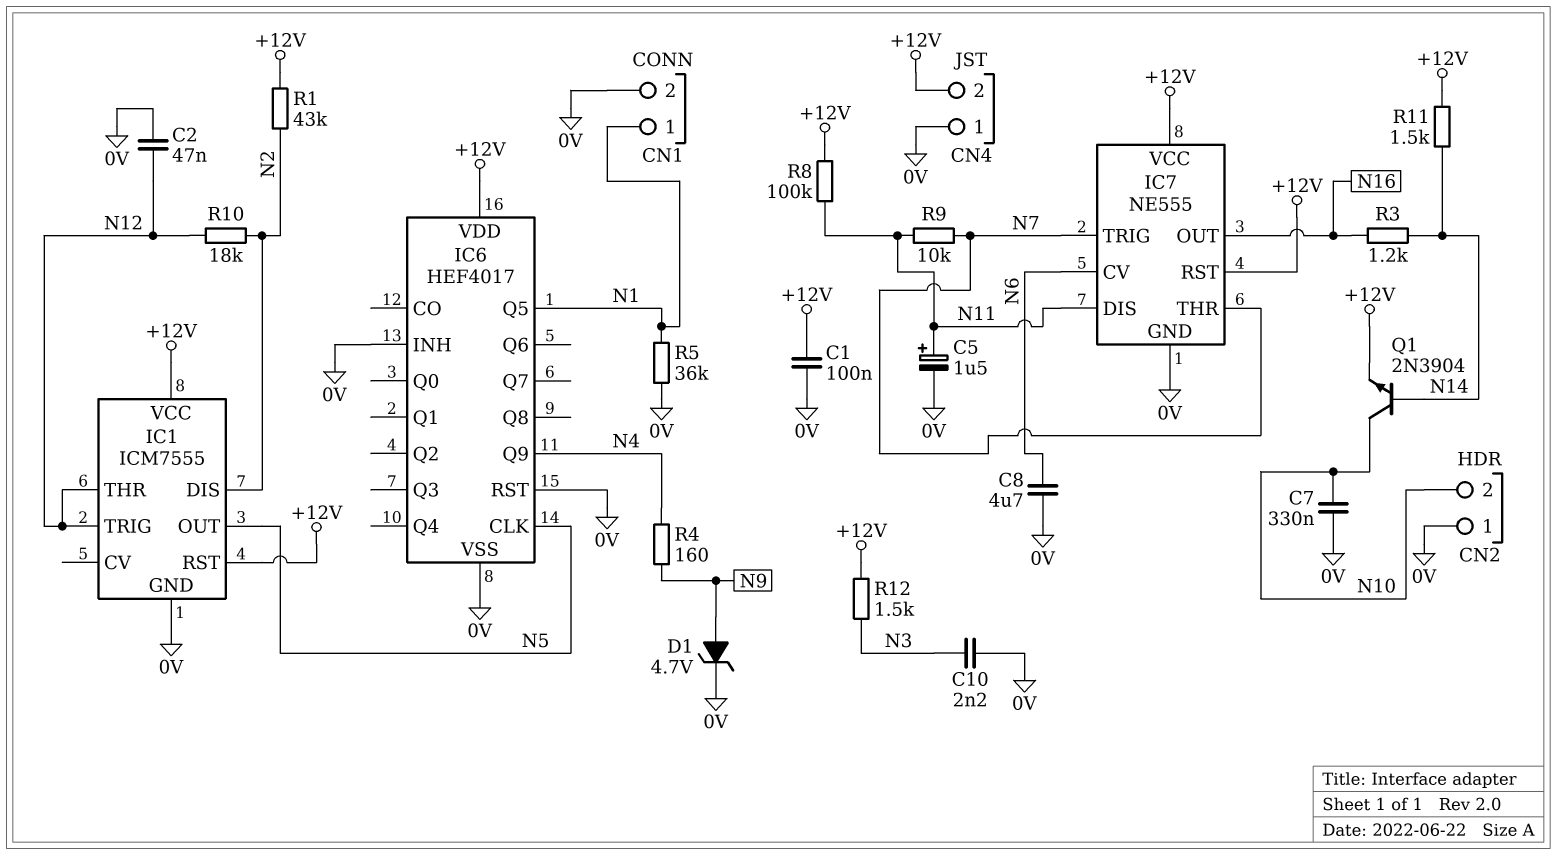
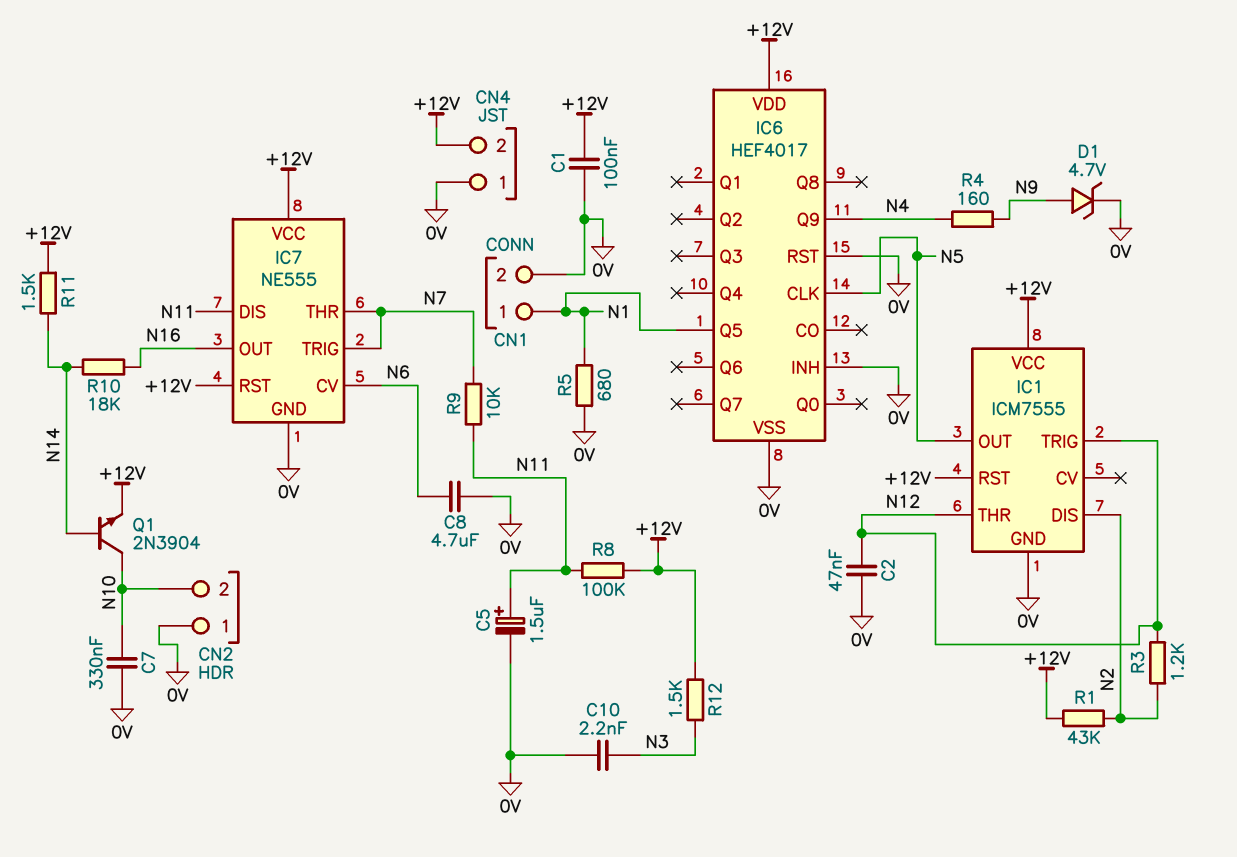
R3: 1.2k (N14, N16) -> 1.2k (N2, N12)
R5: 36k (0V, N1) -> 680 (0V, N1)
R10: 18k (N2, N12) -> 18k (N14, N16)

